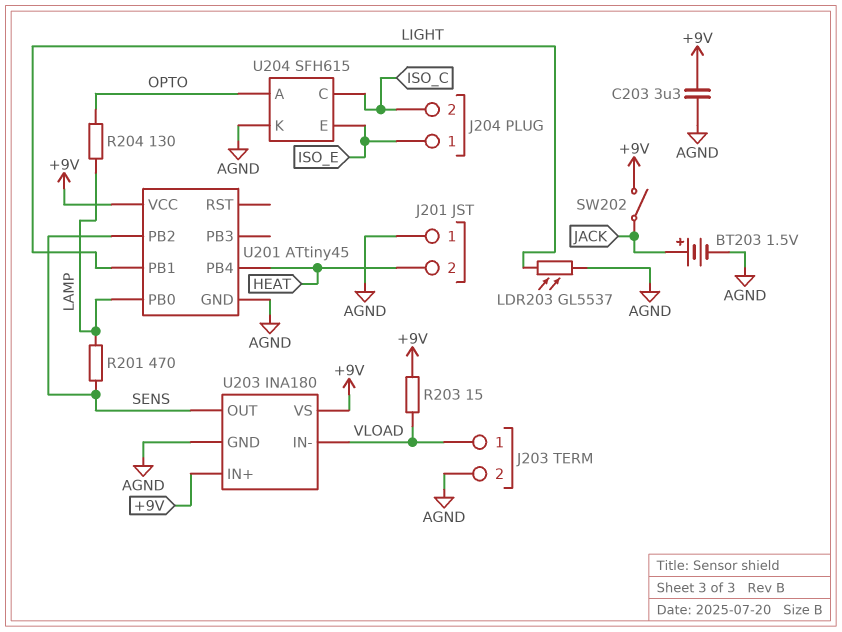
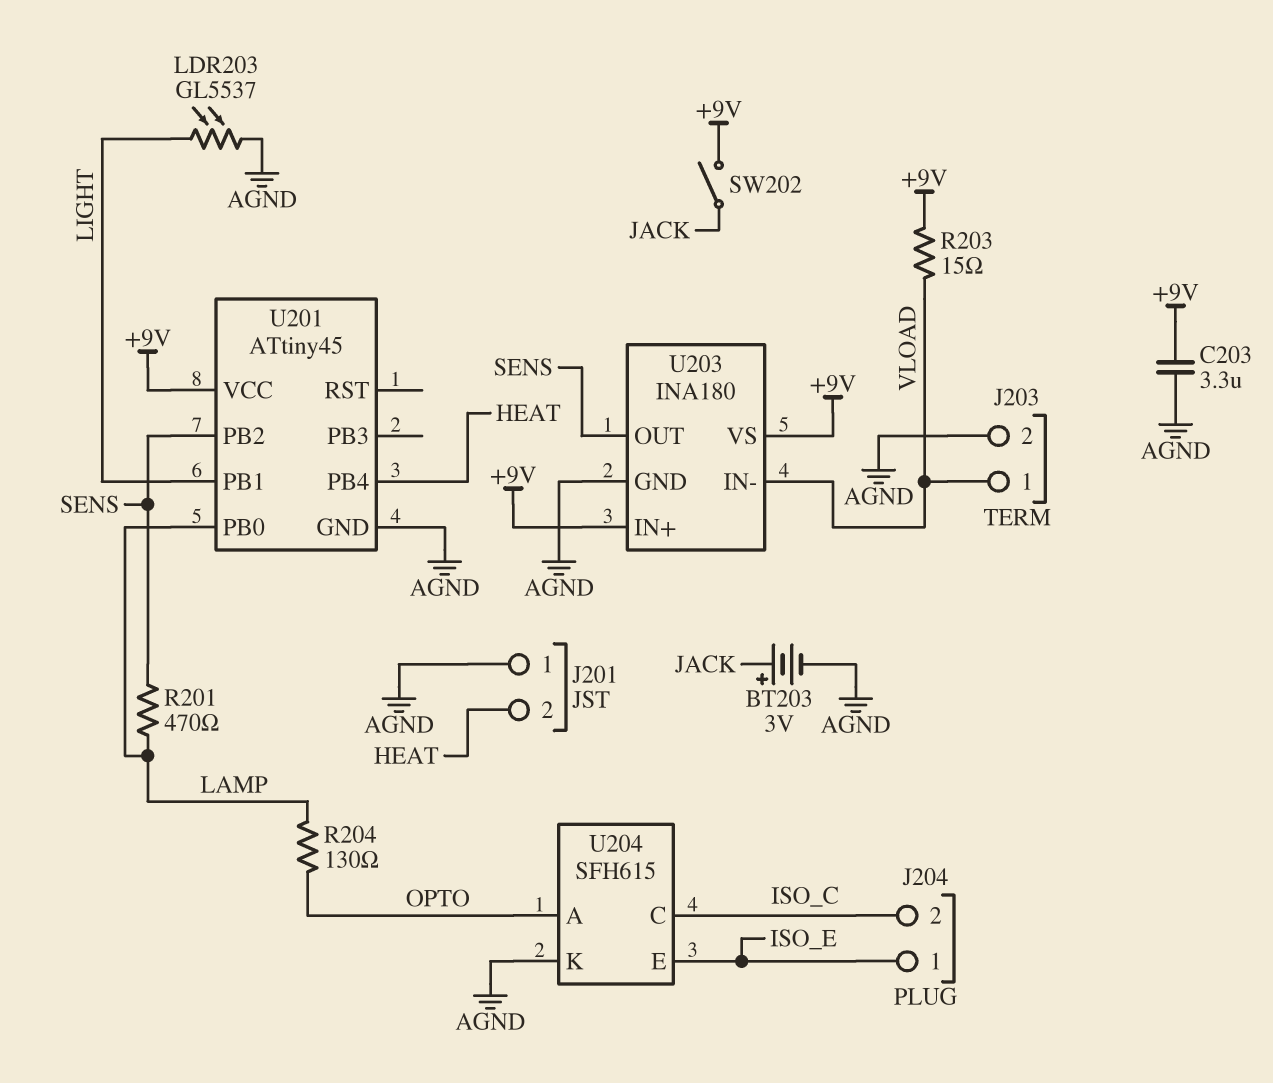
BT203: 1.5V (plus JACK, minus AGND) -> 3V (plus JACK, minus AGND)

